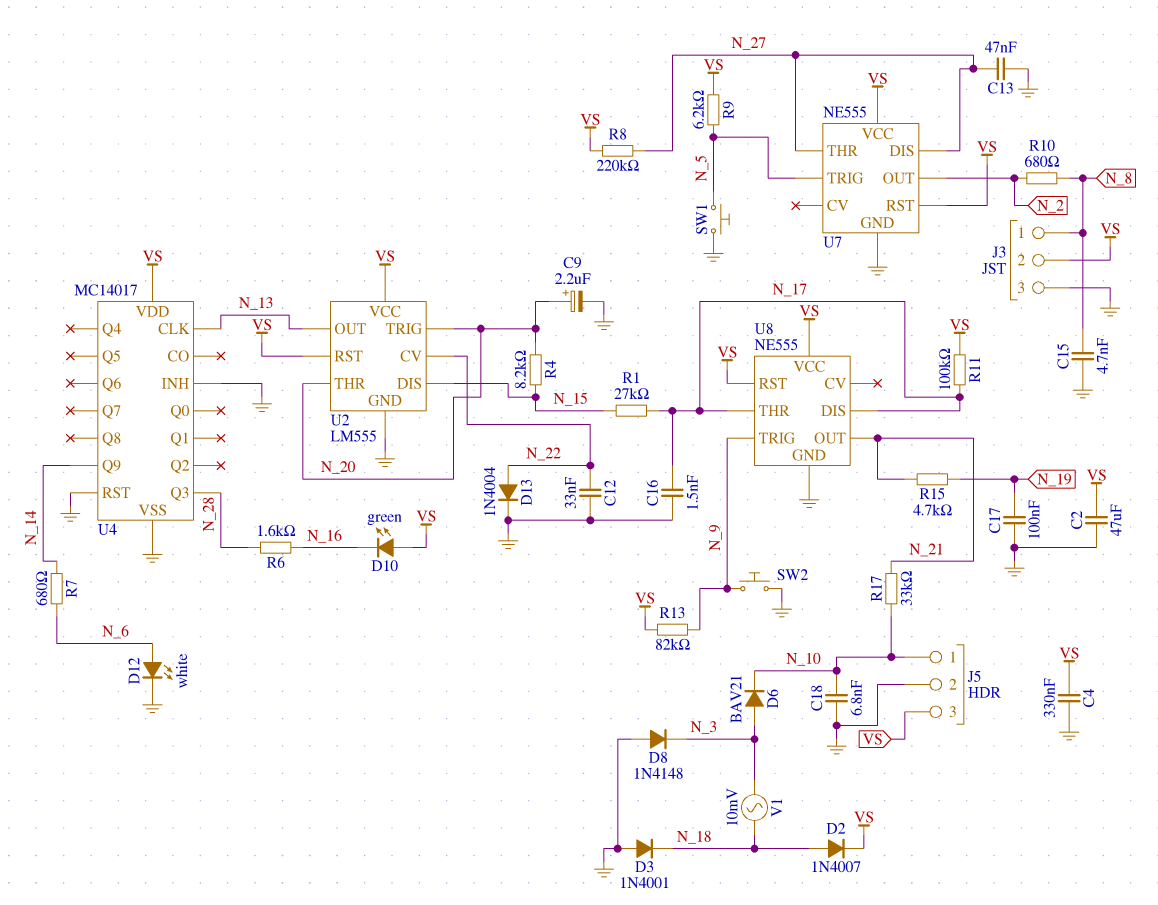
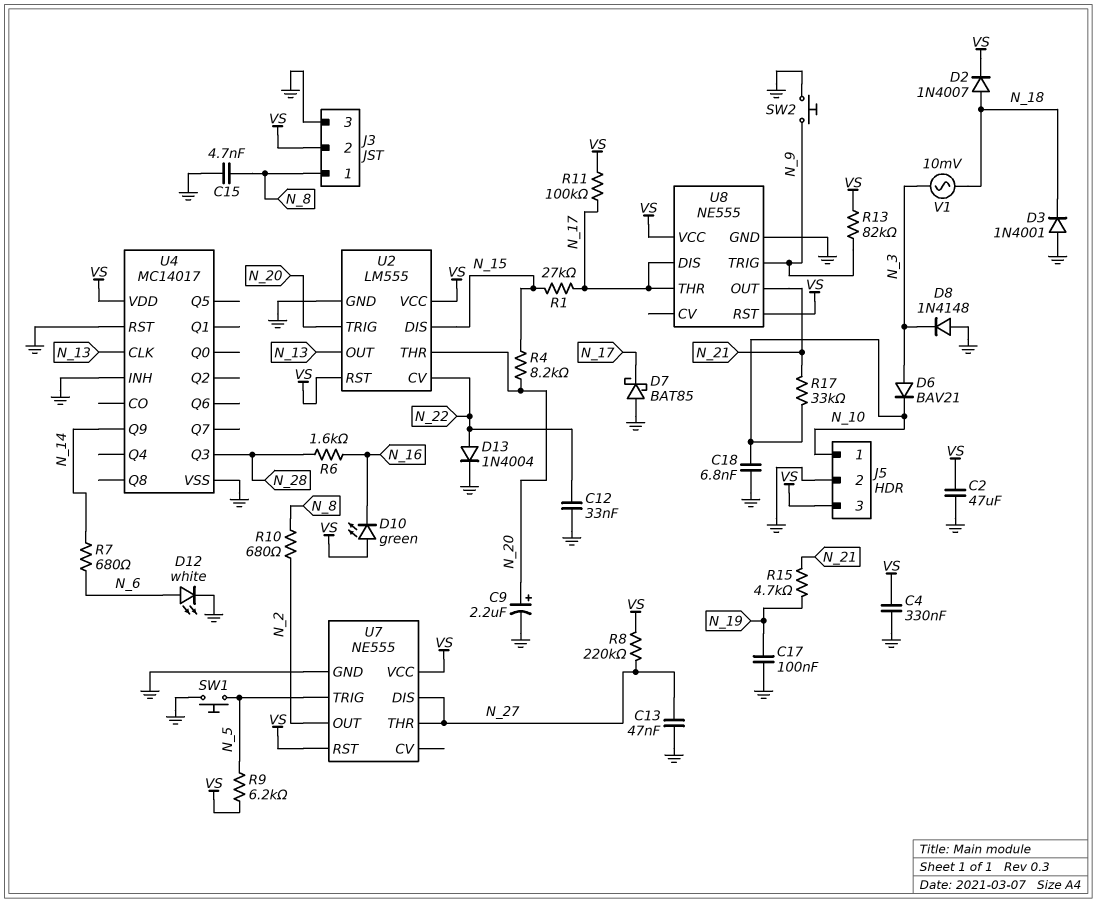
C16: 1.5nF (GND, N_17) -> none
D7: none -> schottky BAT85 (A GND, K N_17)

